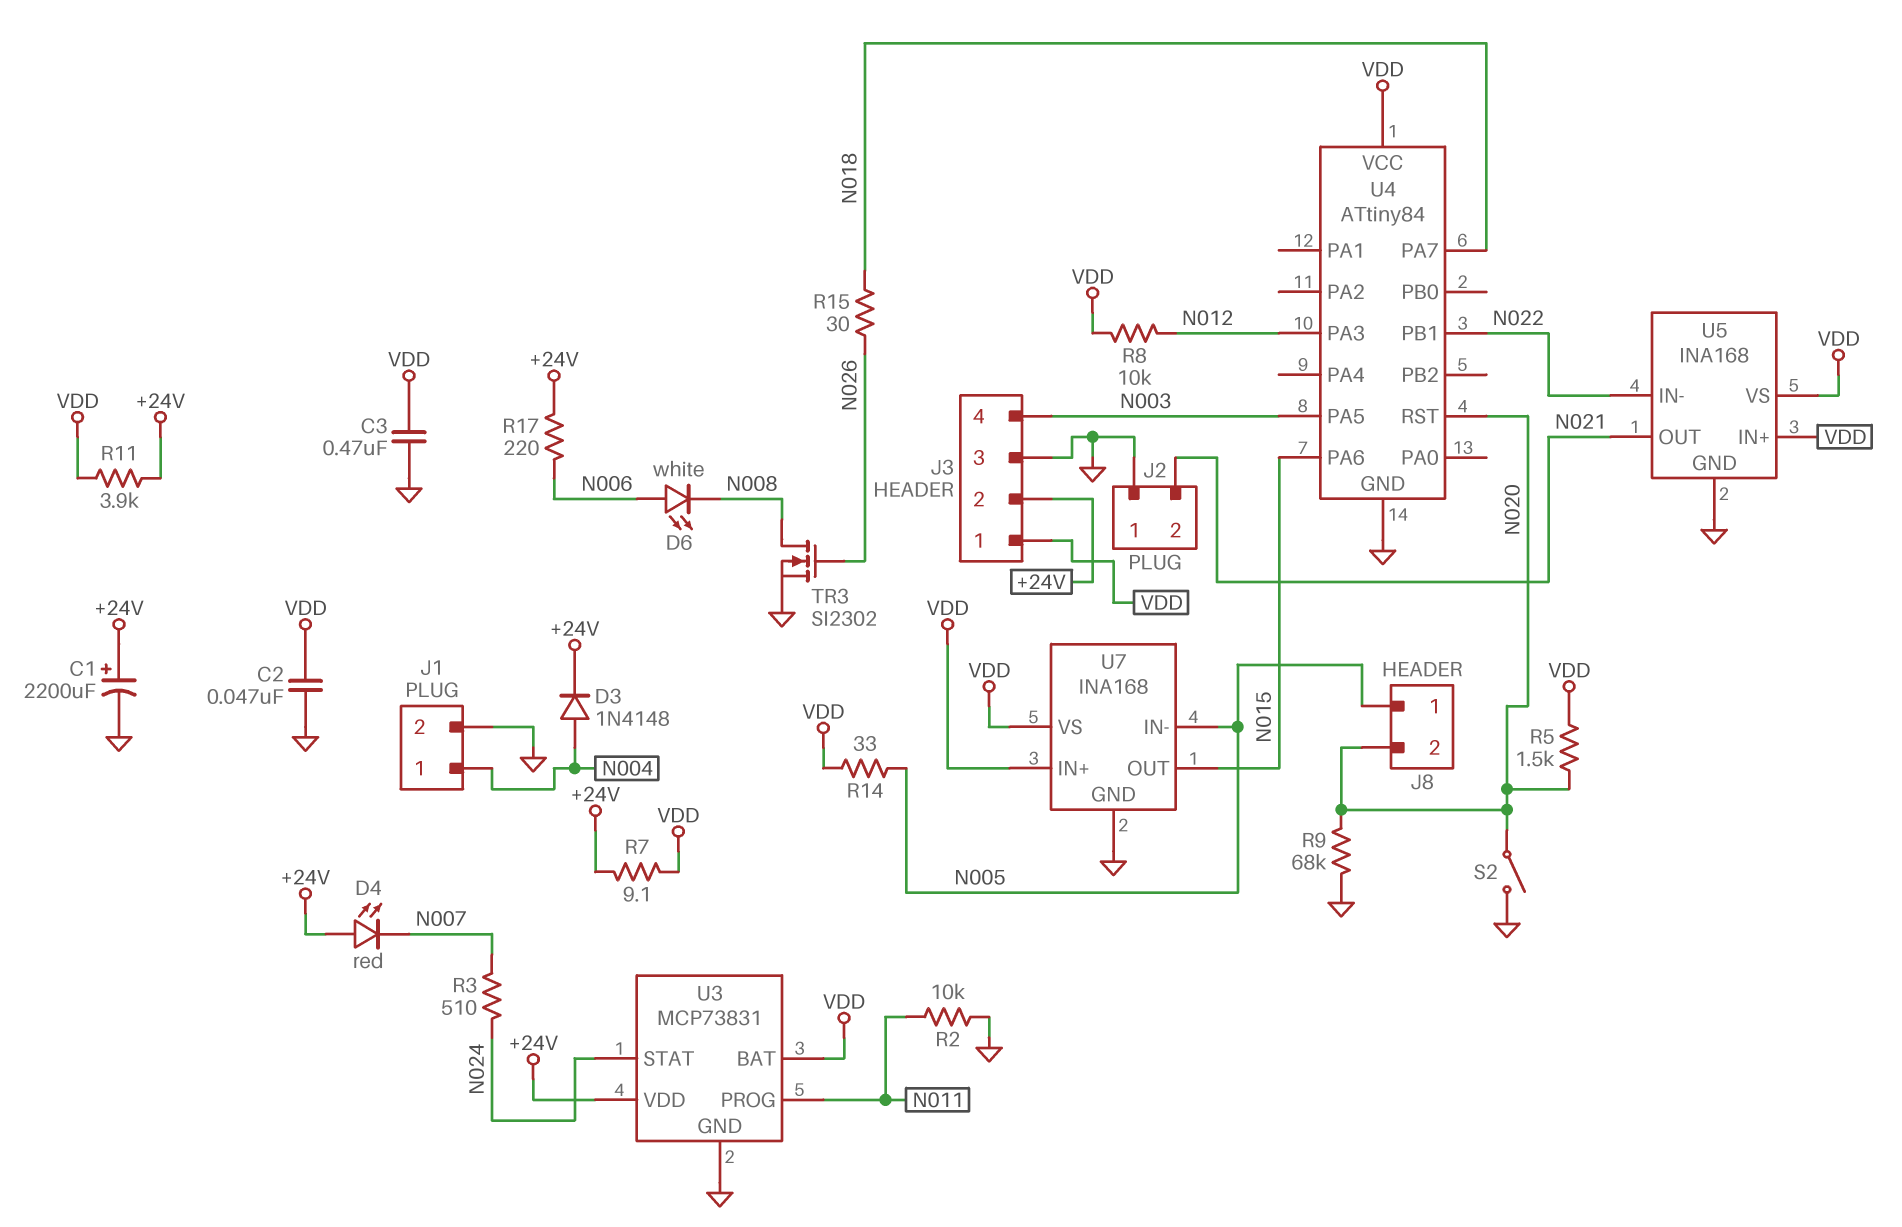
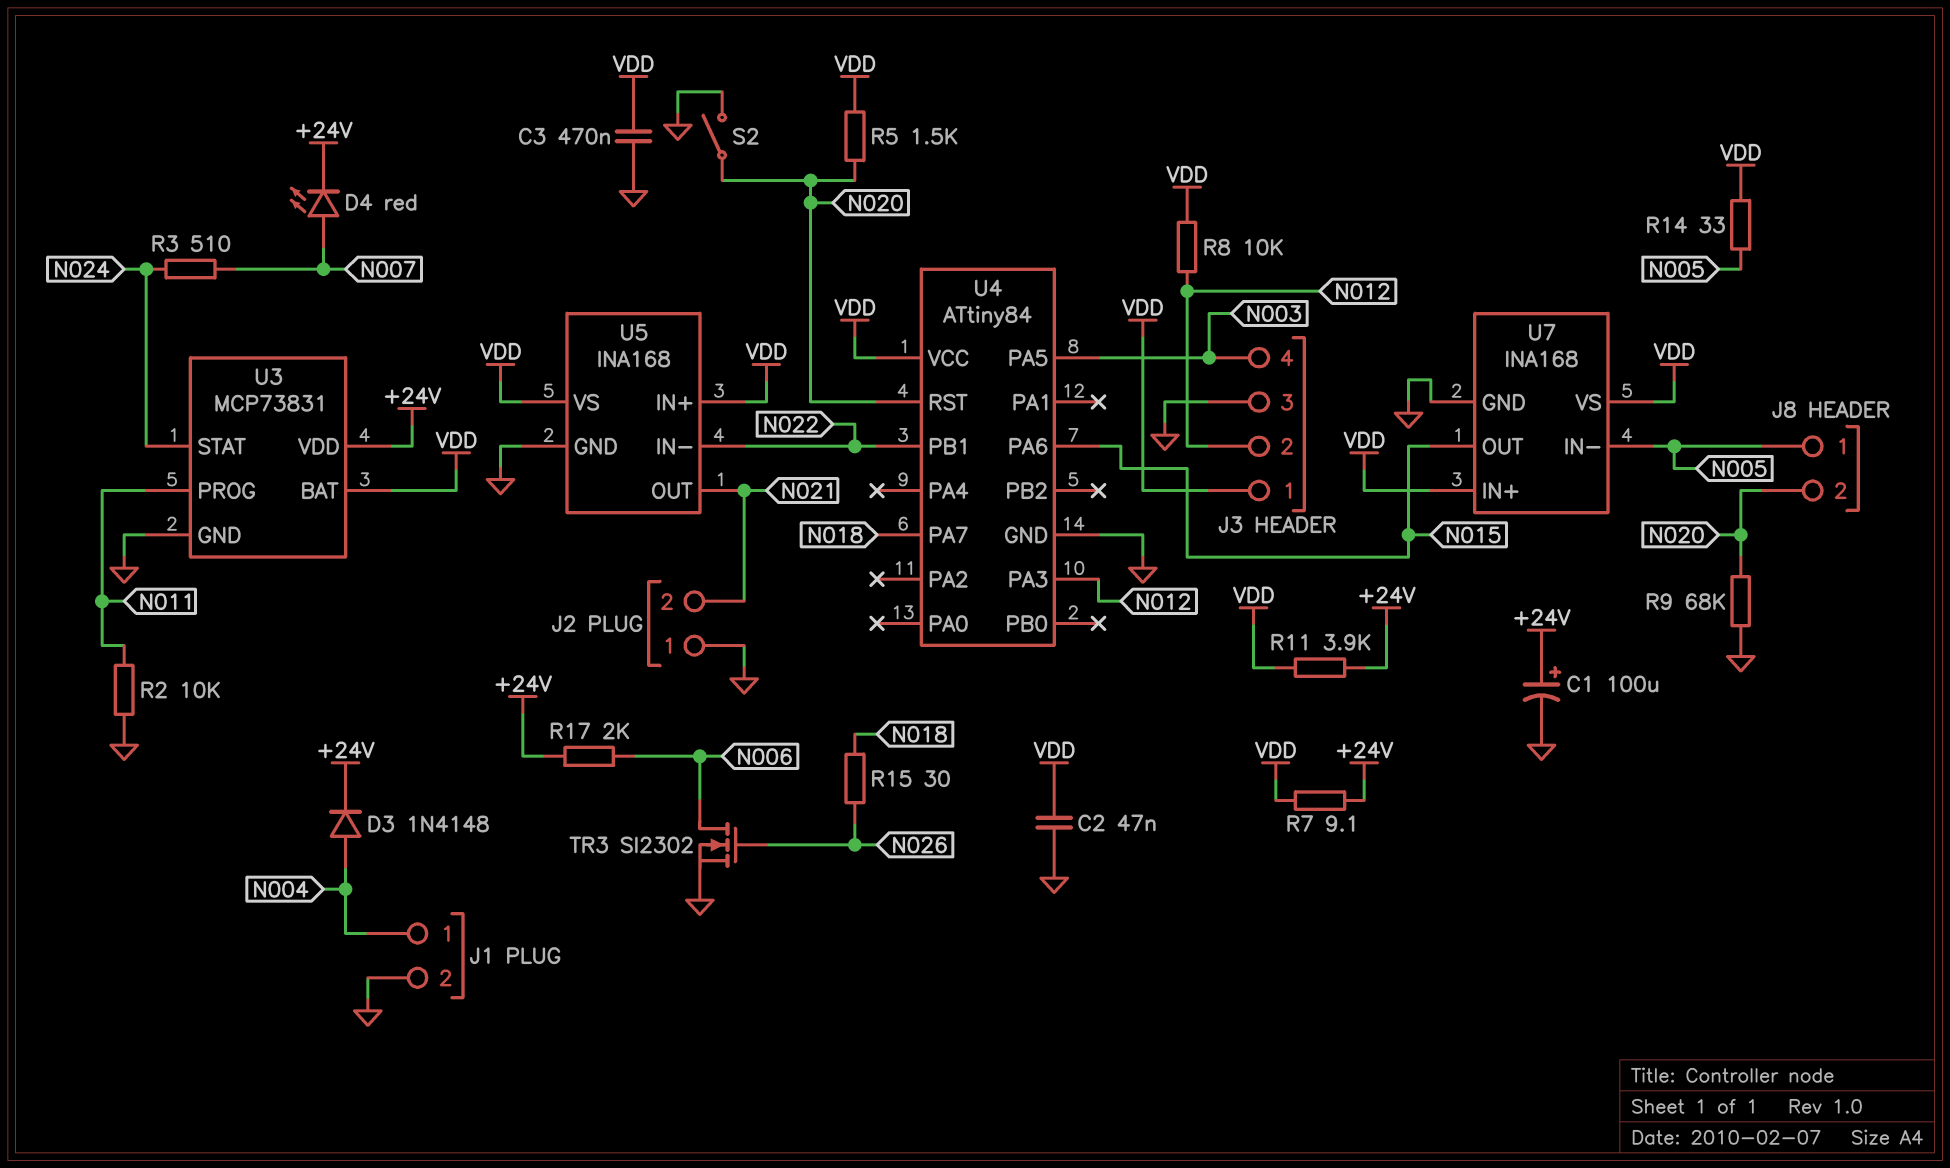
C1: 2200uF (plus +24V, minus GND) -> 100uF (plus +24V, minus GND)
D4: LED red (A +24V, K N007) -> LED red (A N007, K +24V)
D6: LED white (A N006, K N008) -> none
J3 pin 2: +24V -> N012
R17: 220 (+24V, N006) -> 2k (+24V, N006)
TR3: NMOS SI2302 (G N026, D N008, S GND) -> NMOS SI2302 (G N026, D N006, S GND)

